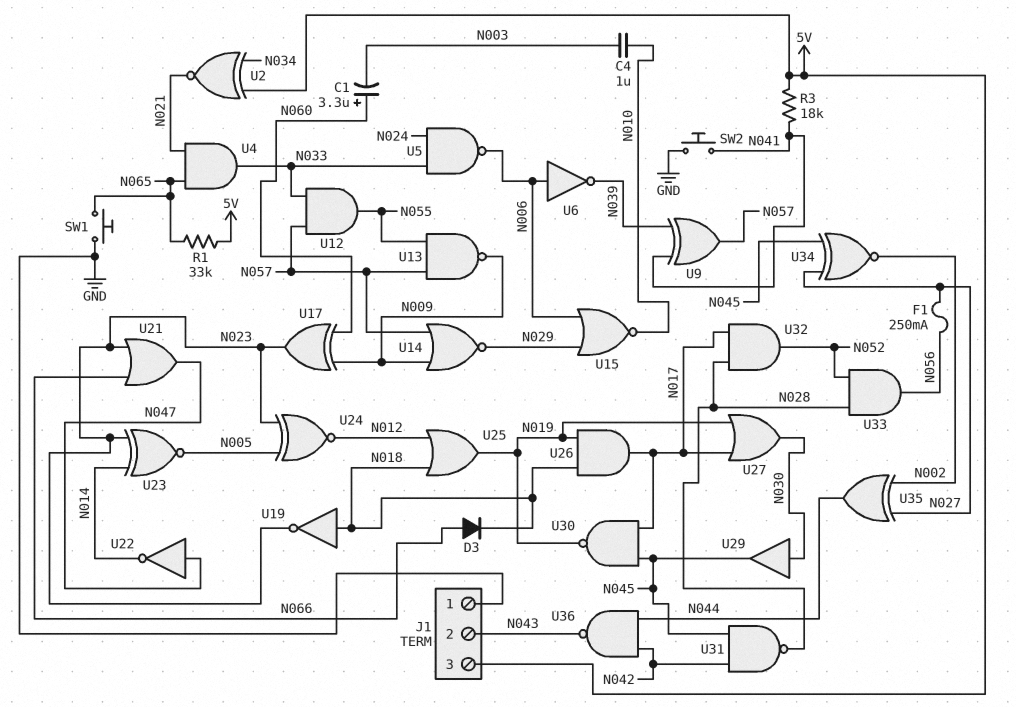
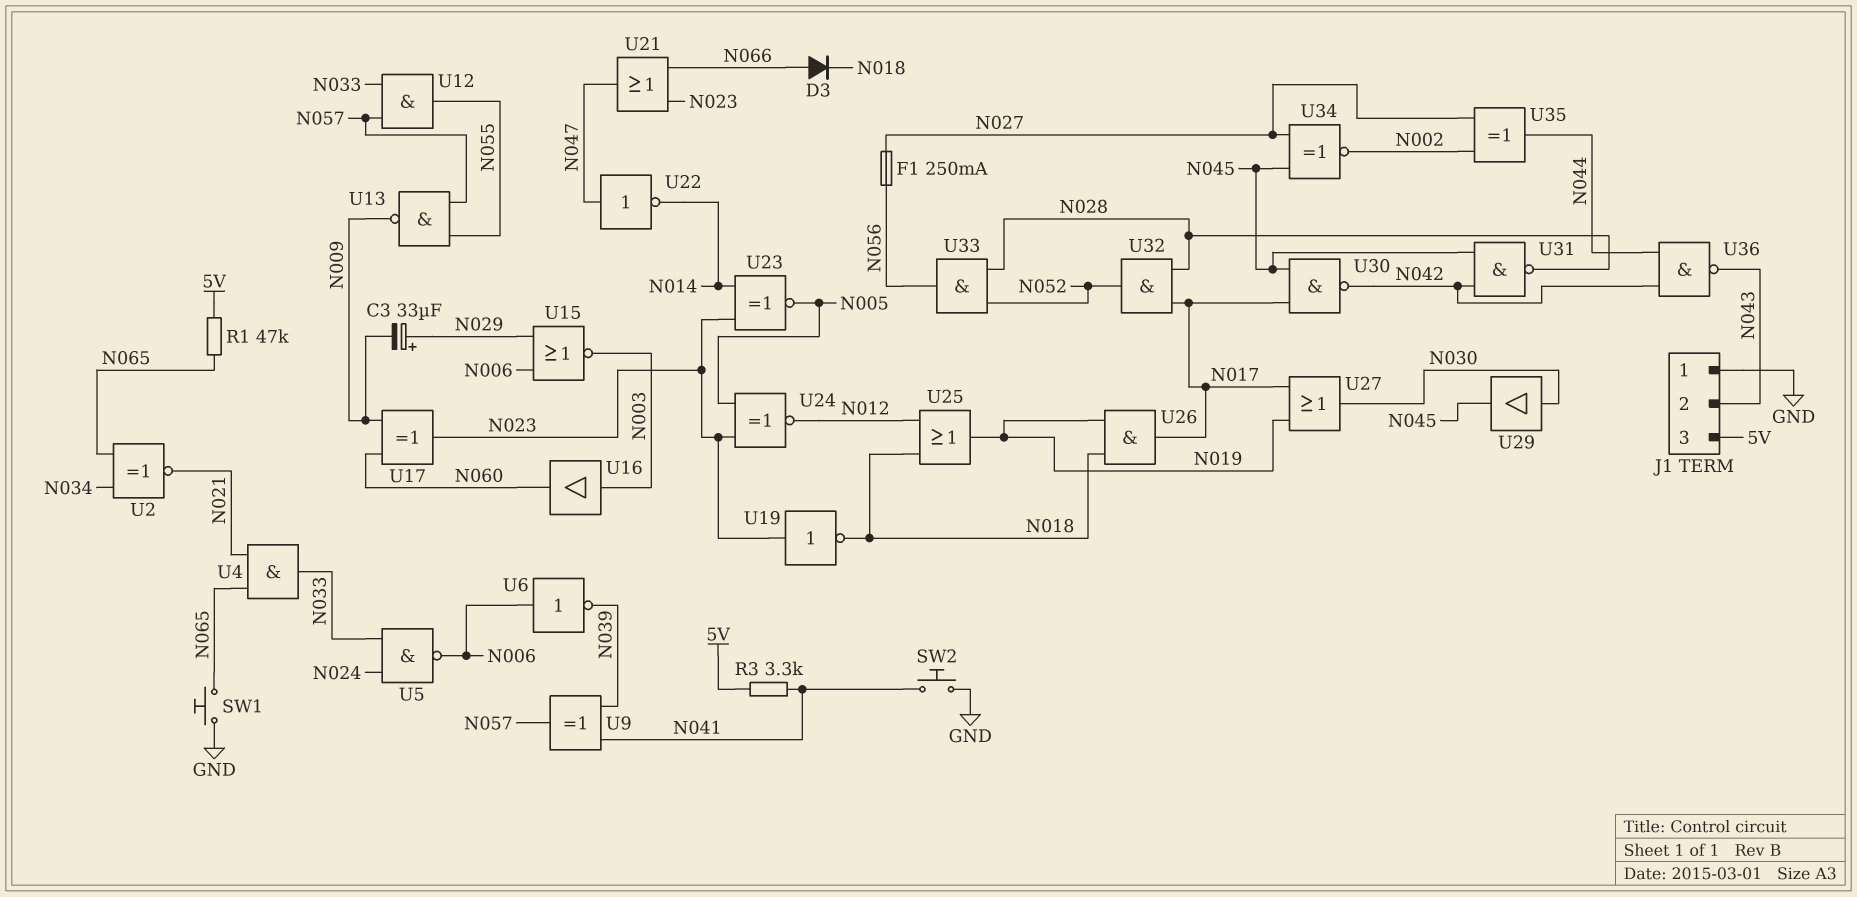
C1: 3.3uF (plus N060, minus N003) -> none
C3: none -> 33uF (plus N029, minus N009)
C4: 1uF (N003, N010) -> none
R1: 33k (5V, N065) -> 47k (5V, N065)
R3: 18k (5V, N041) -> 3.3k (5V, N041)
U2: XNOR (in 5V, in N034, out N021) -> XNOR (in N034, in N065, out N021)
U14: NOR (in N009, in N057, out N029) -> none
U15: NOR (in N006, in N029, out N010) -> NOR (in N006, in N029, out N003)
U16: none -> buffer (in N003, out N060)
U19: NOT (in N018, out N023) -> NOT (in N023, out N018)
U30: NAND (in N017, in N045, out N019) -> NAND (in N017, in N045, out N042)

